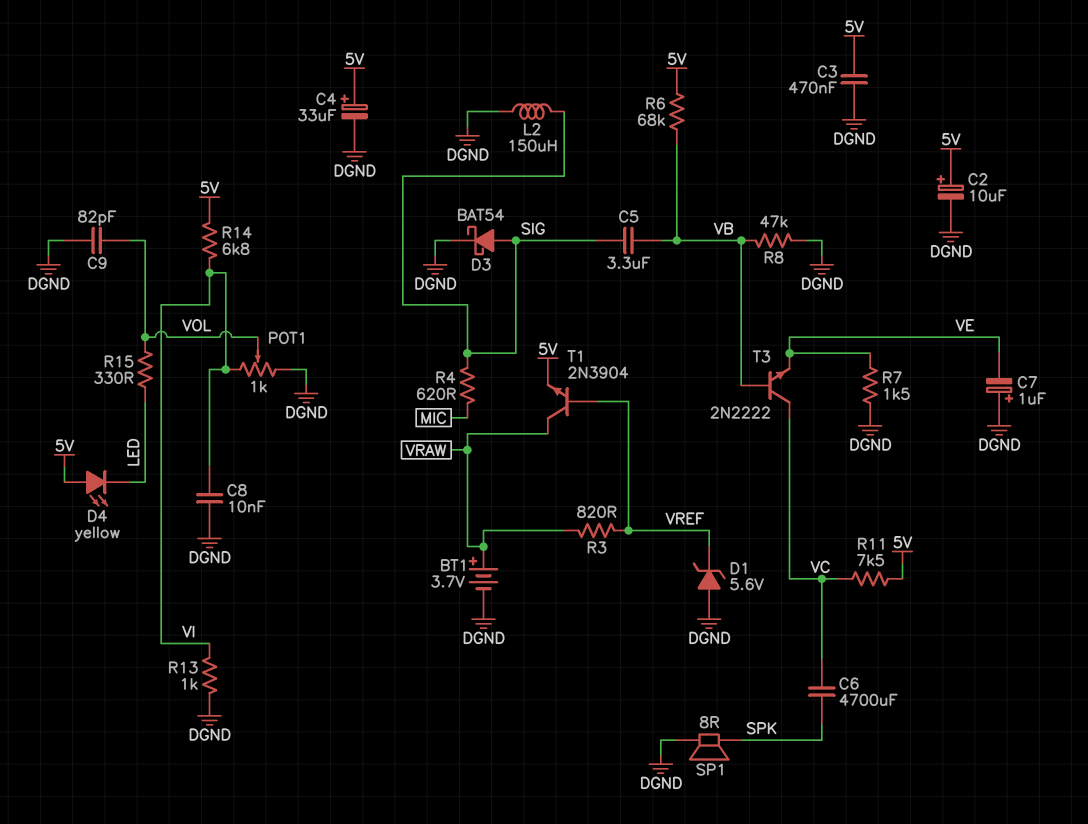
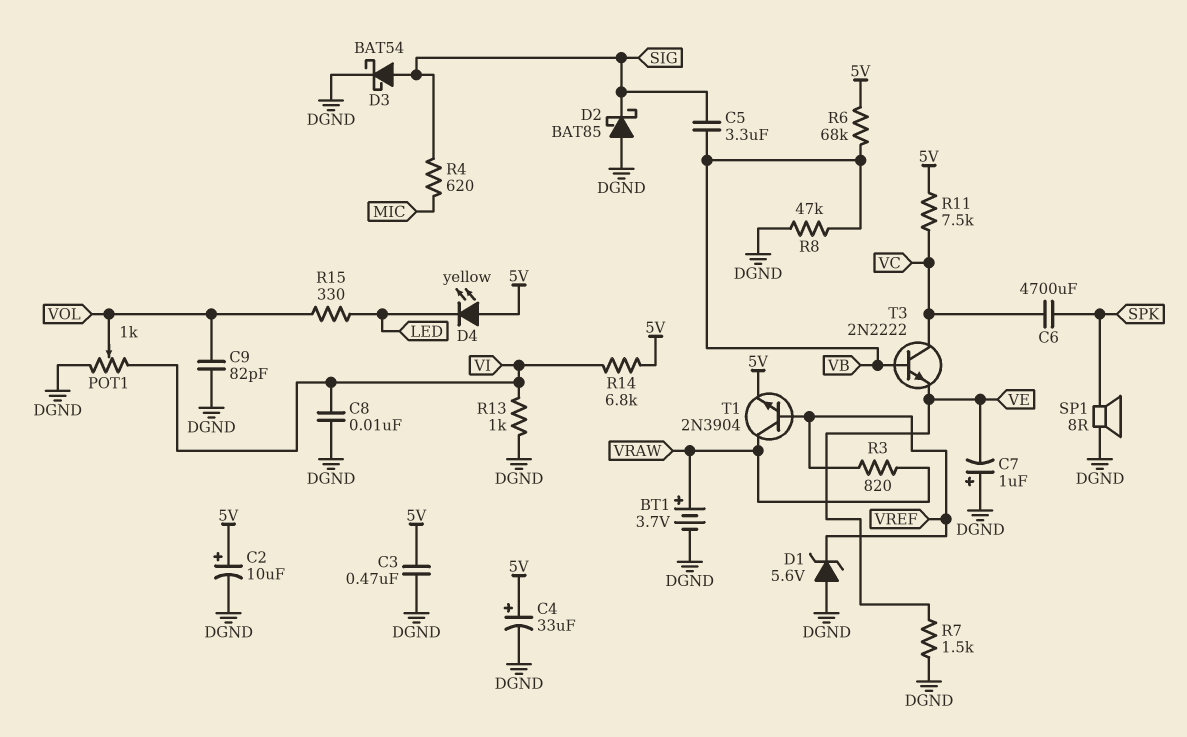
D2: none -> schottky BAT85 (A DGND, K SIG)
L2: 150uH (DGND, SIG) -> none

